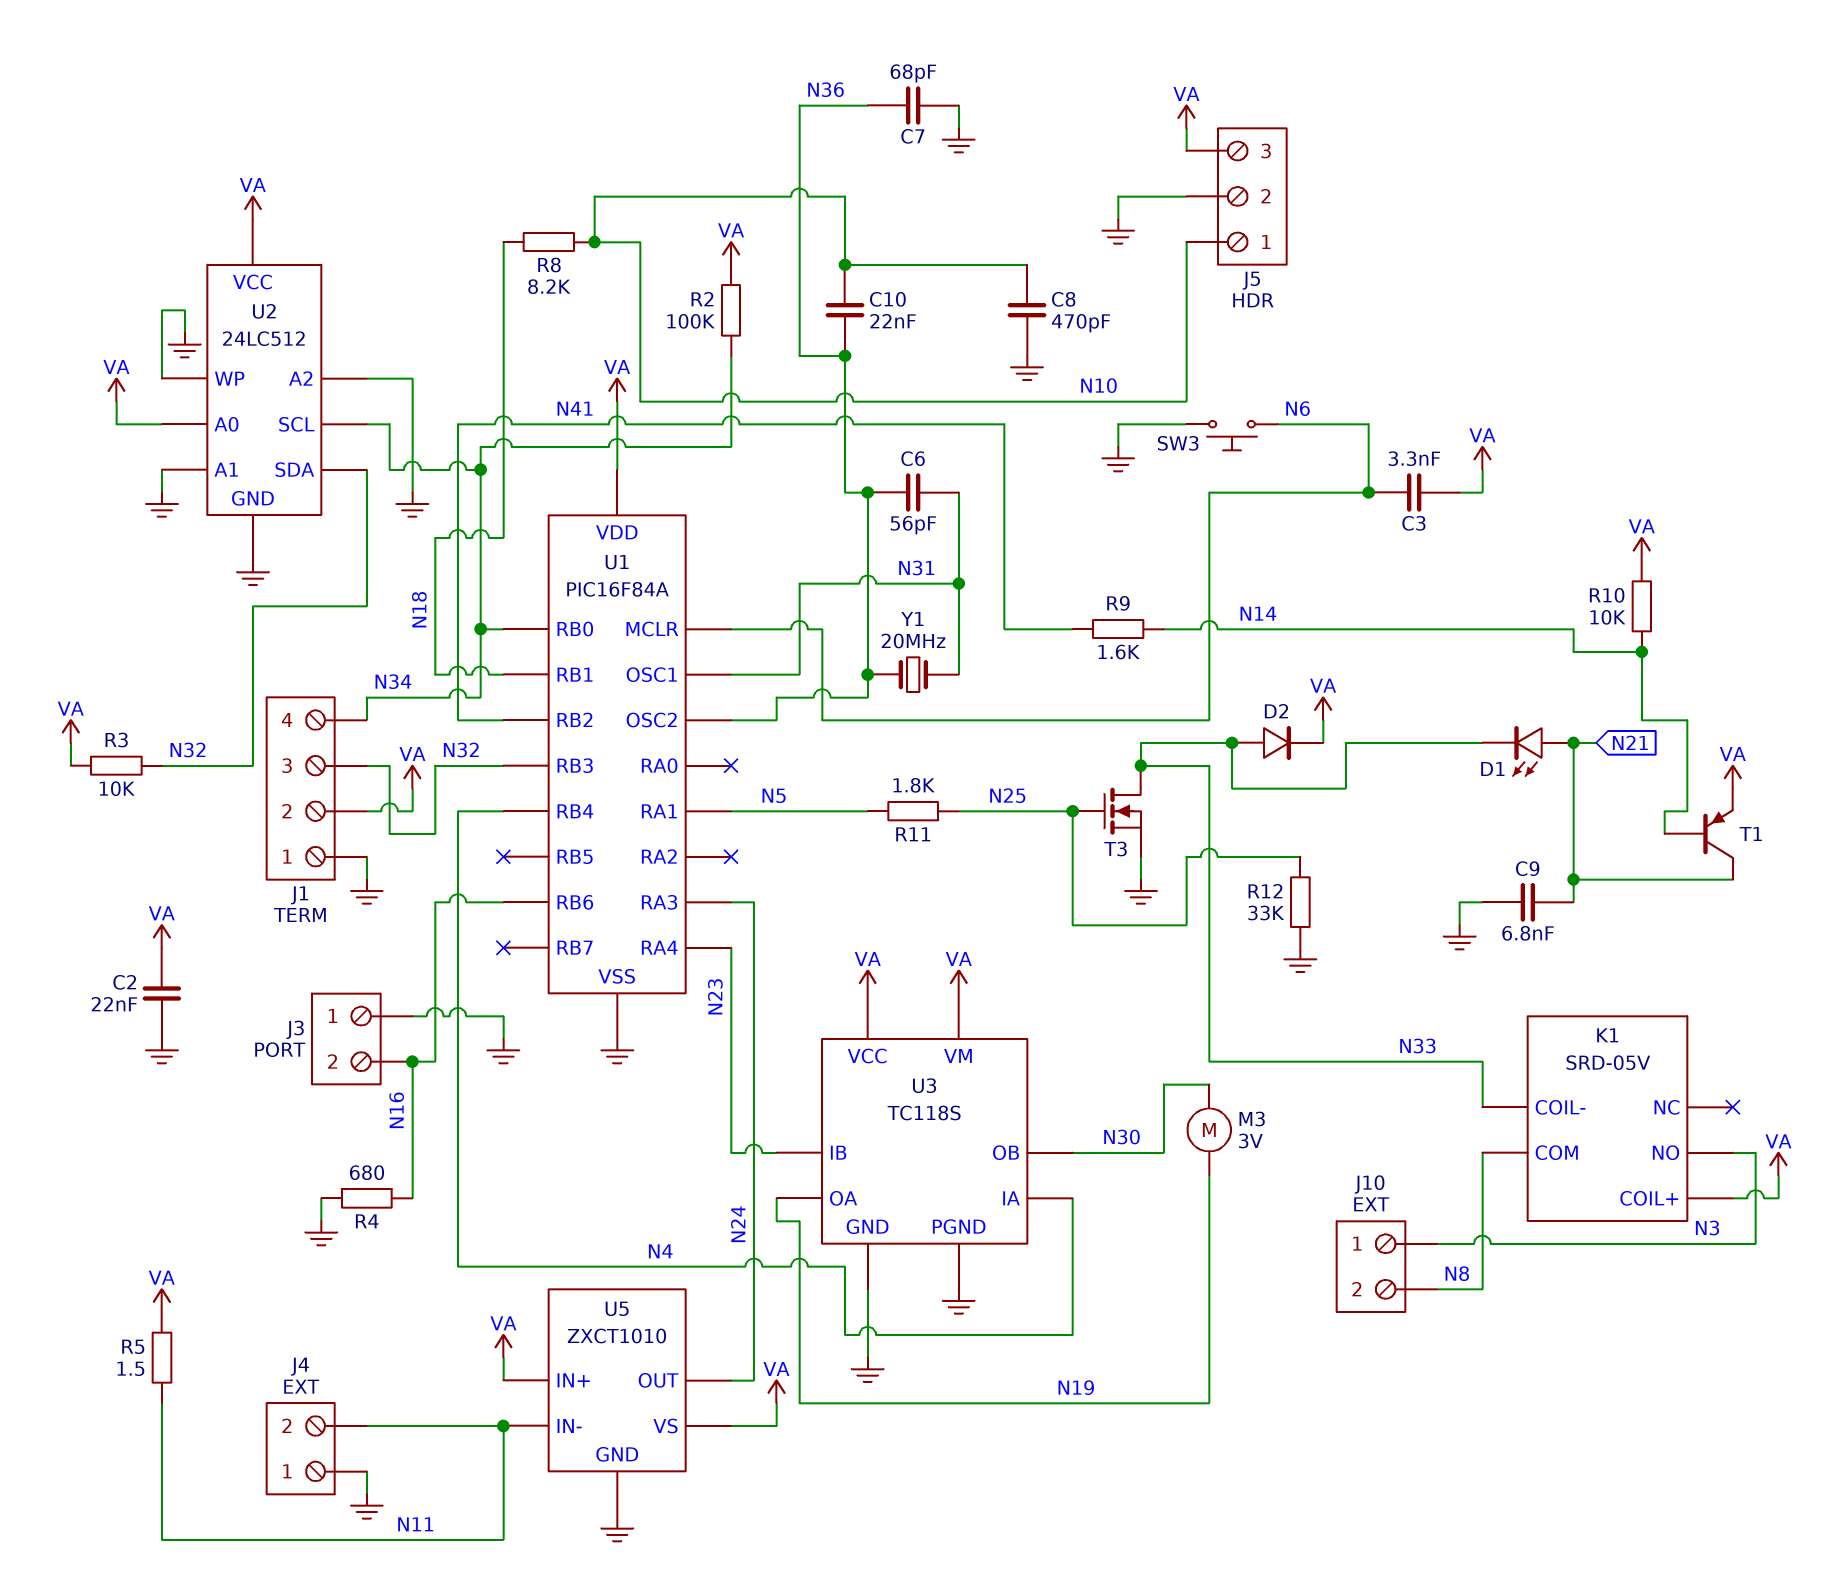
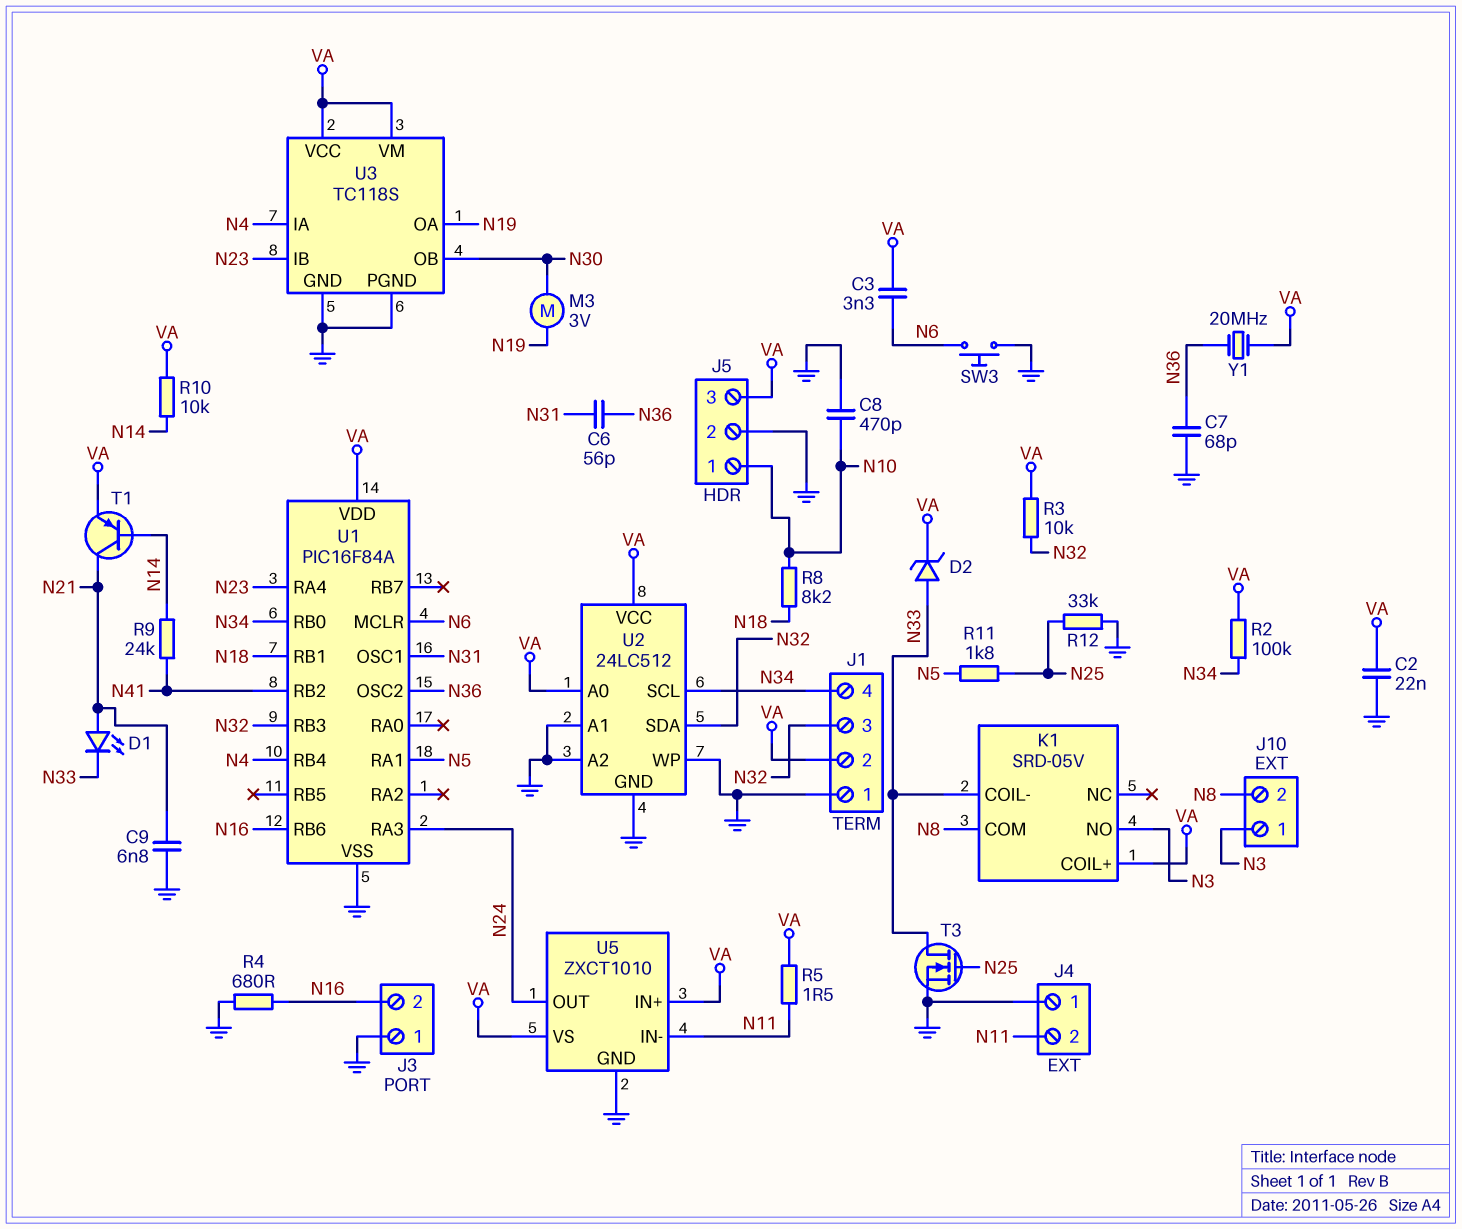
C10: 22nF (N10, N36) -> none
D2: diode (A N33, K VA) -> zener (A N33, K VA)
R9: 1.6k (N14, N41) -> 24k (N14, N41)
Y1: 20MHz (N31, N36) -> 20MHz (N36, VA)

